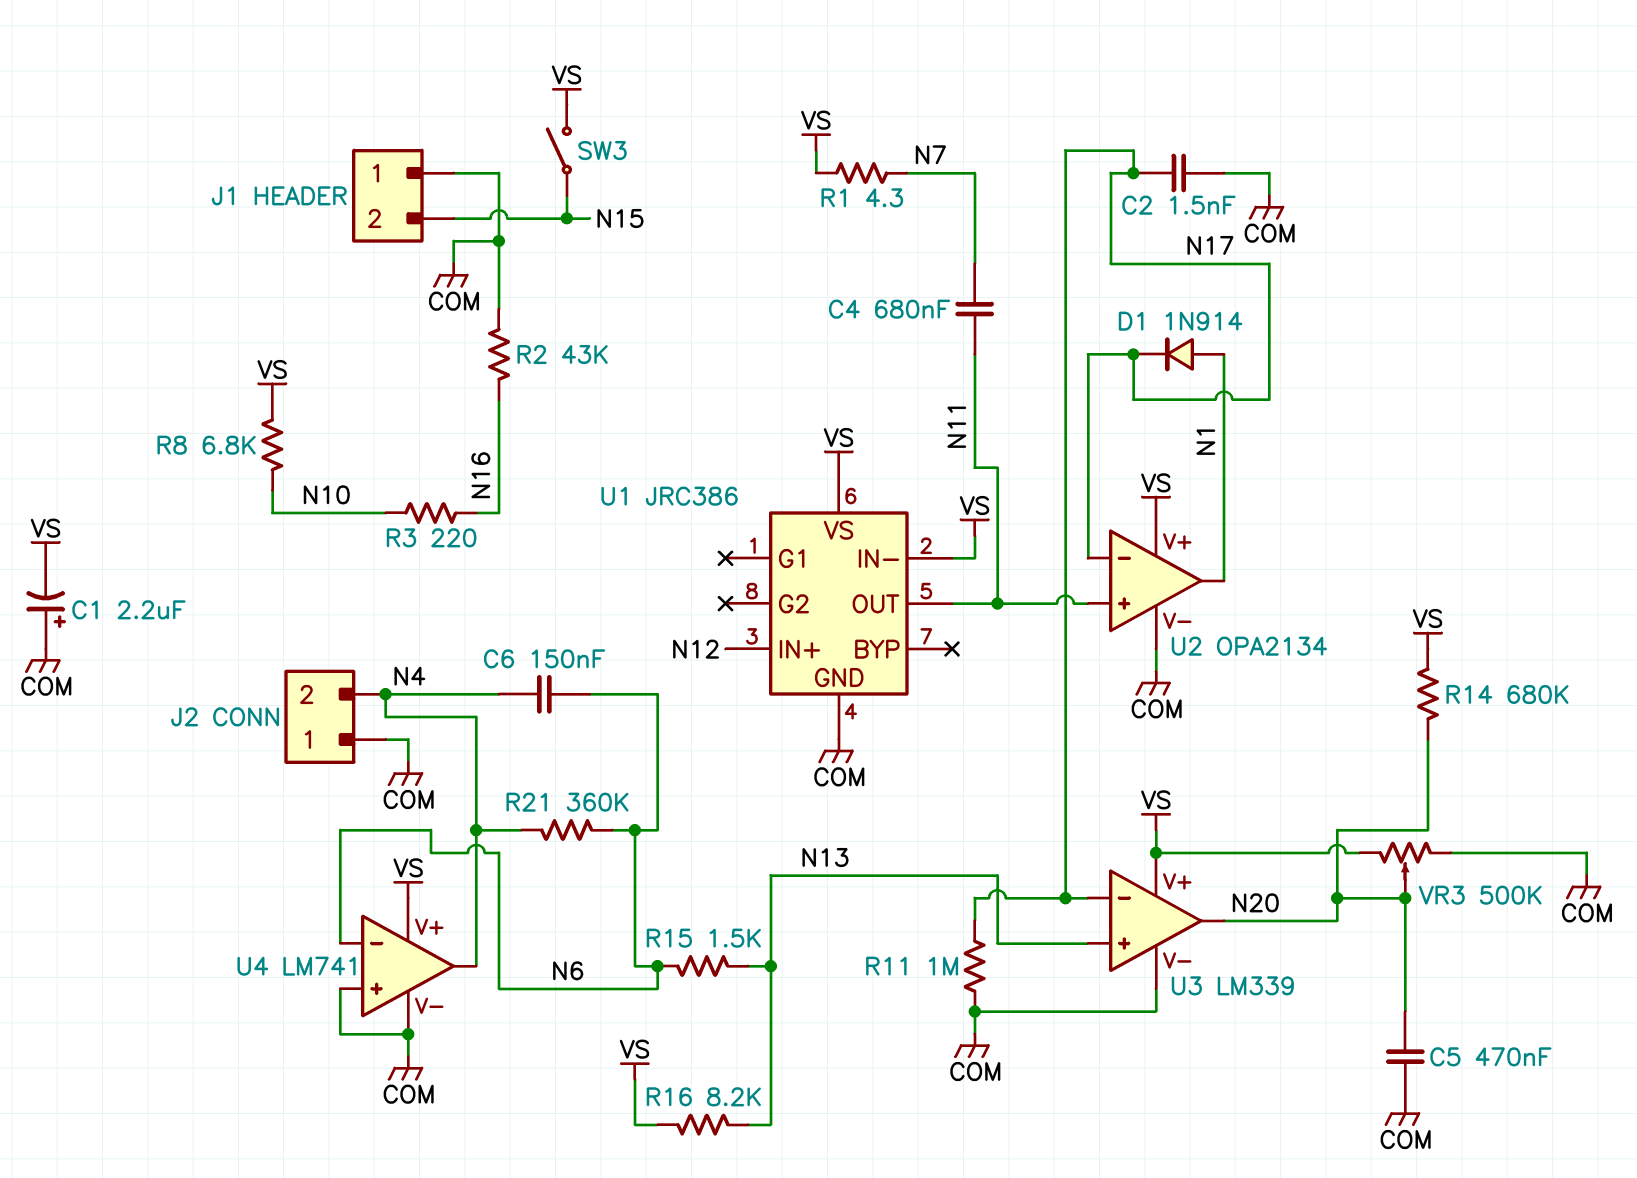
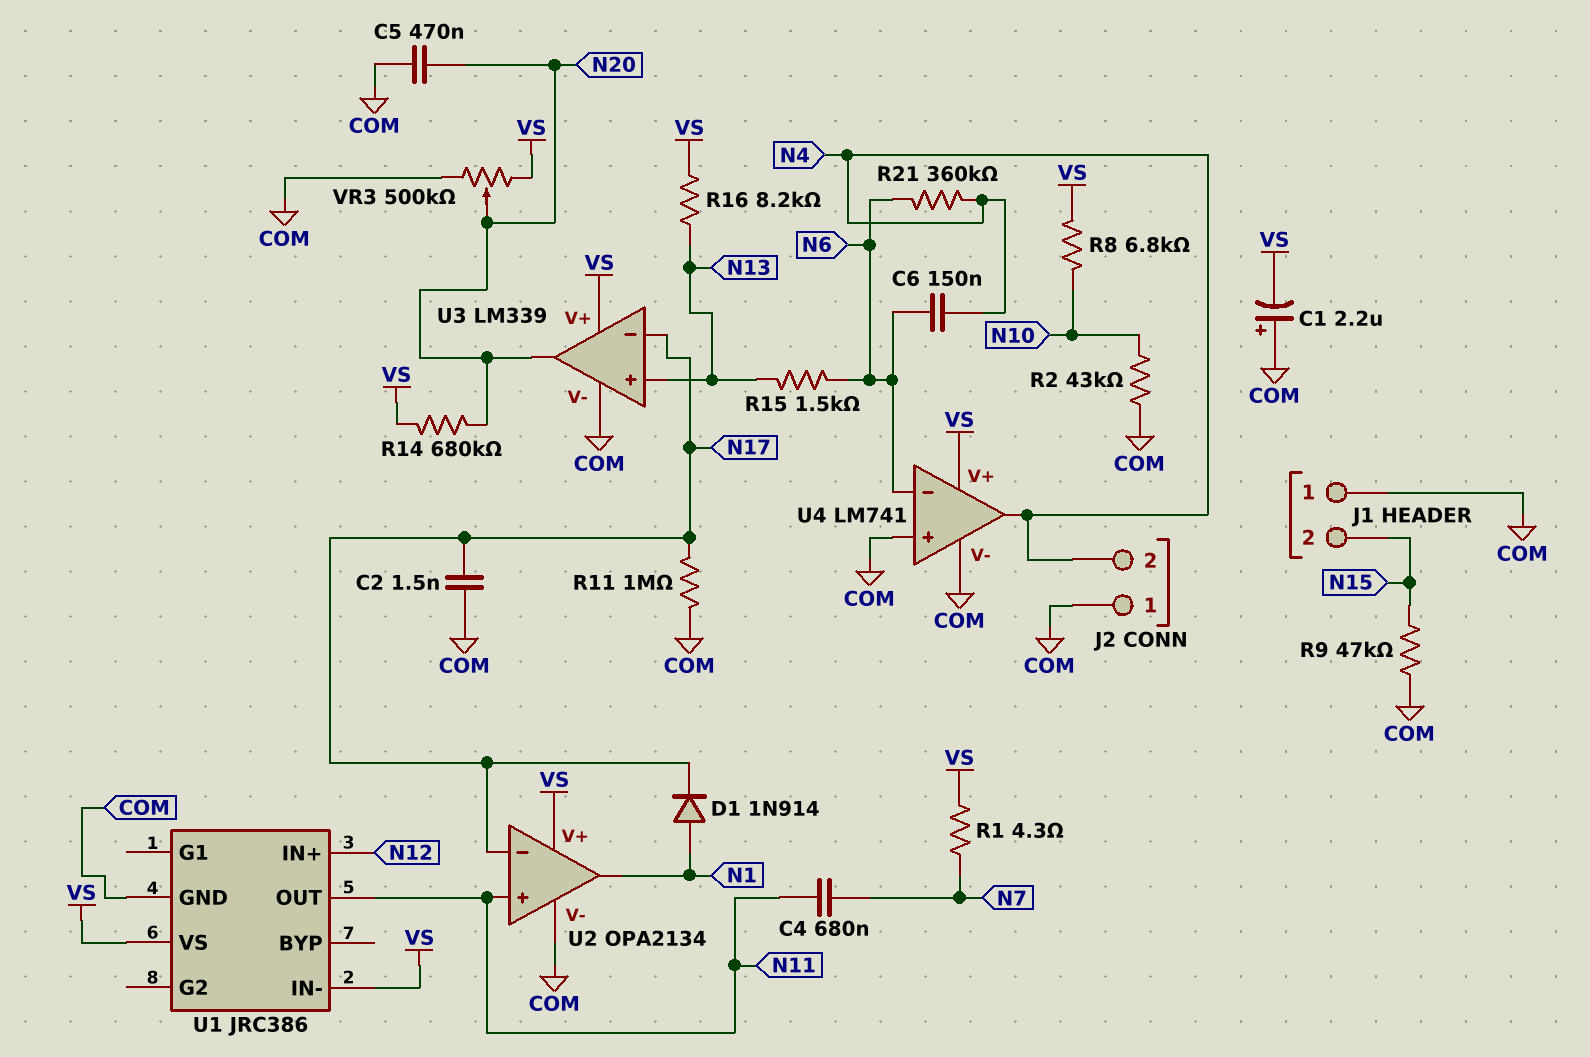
R2: 43k (COM, N16) -> 43k (COM, N10)
R3: 220 (N10, N16) -> none
R9: none -> 47k (COM, N15)
SW3: switch (N15, VS) -> none

